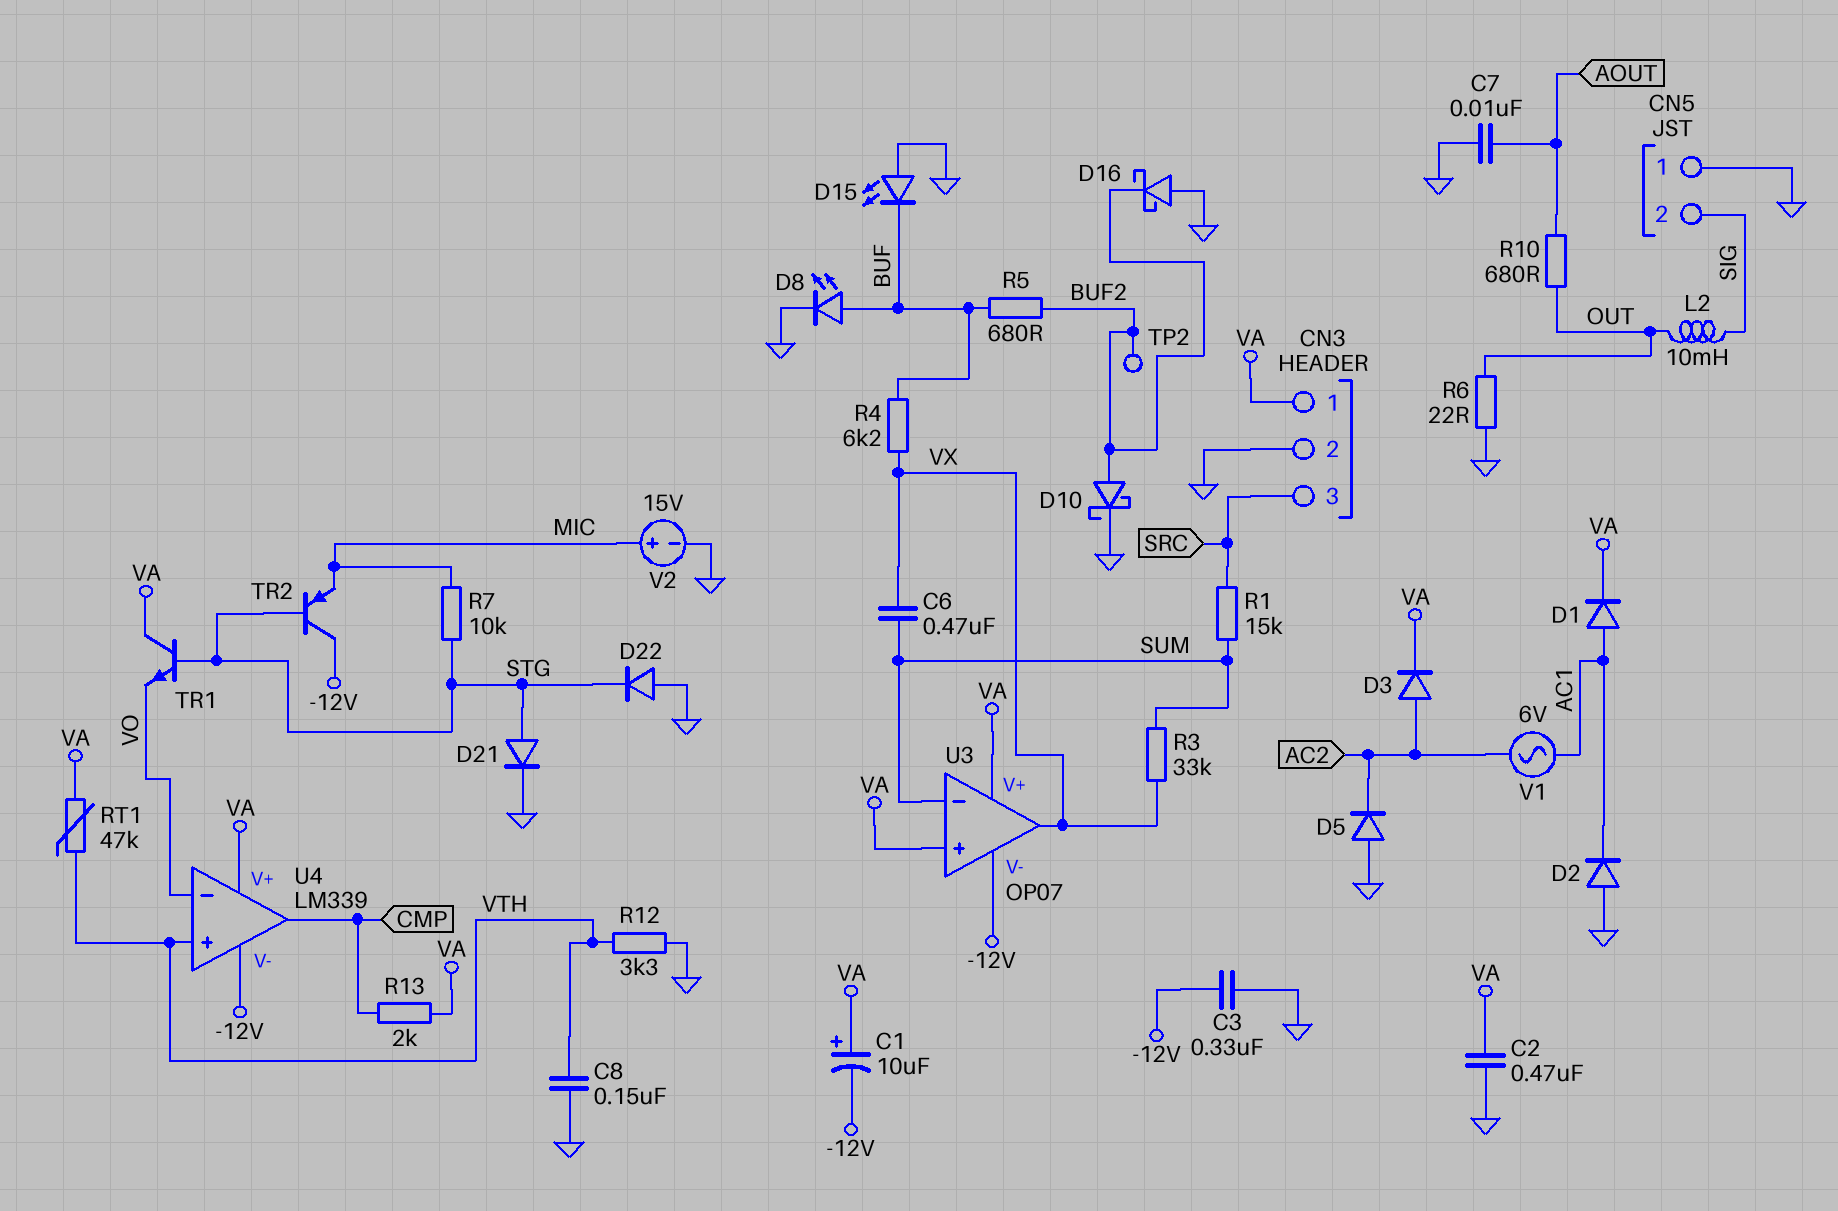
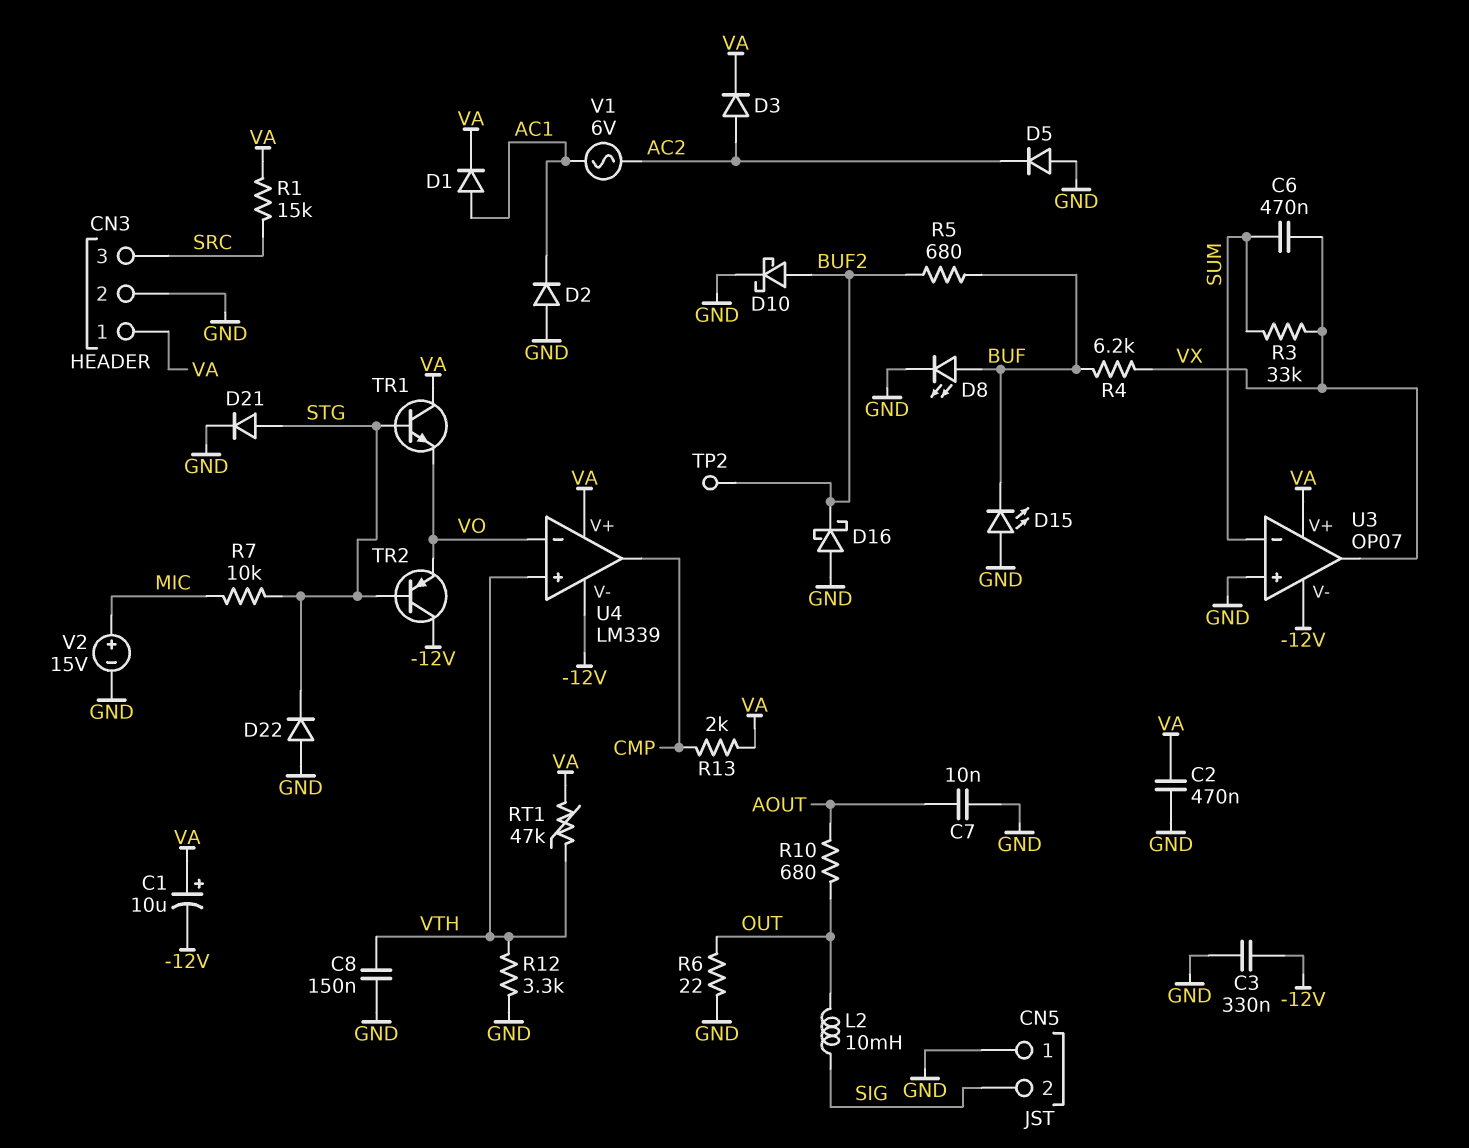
R1: 15k (SRC, SUM) -> 15k (SRC, VA)
TR2: PNP (B STG, C -12V, E MIC) -> PNP (B STG, C -12V, E VO)
U3 pin in+: VA -> GND

